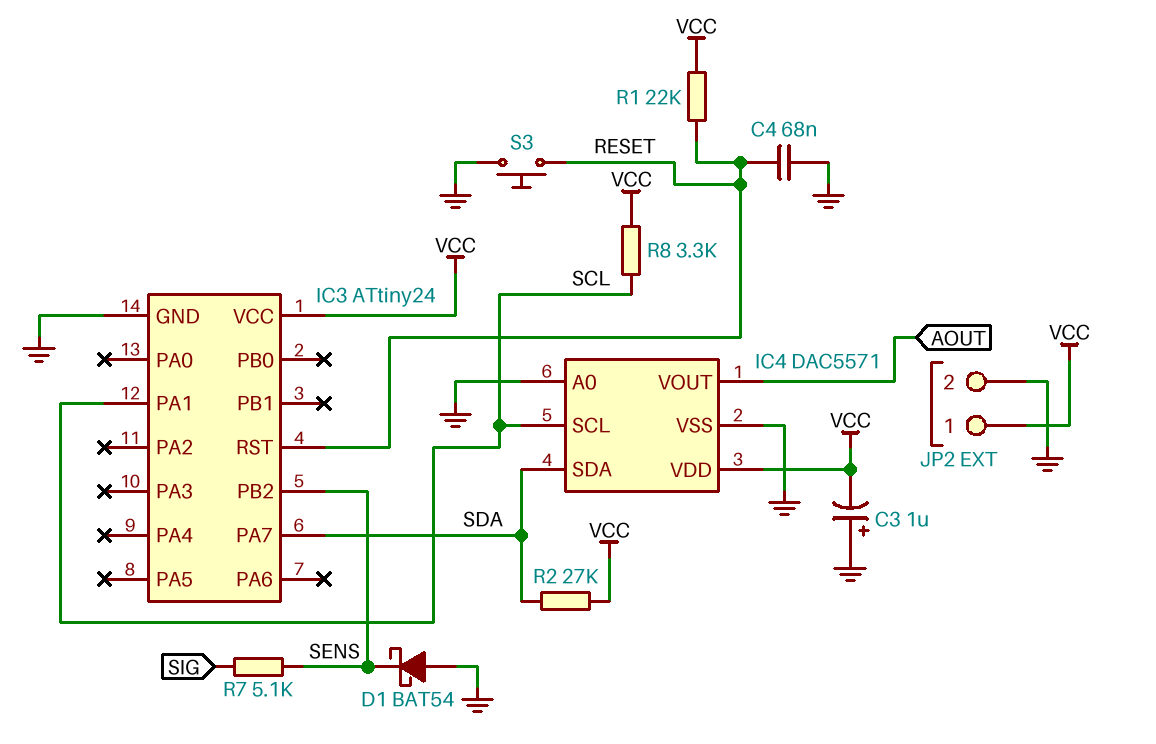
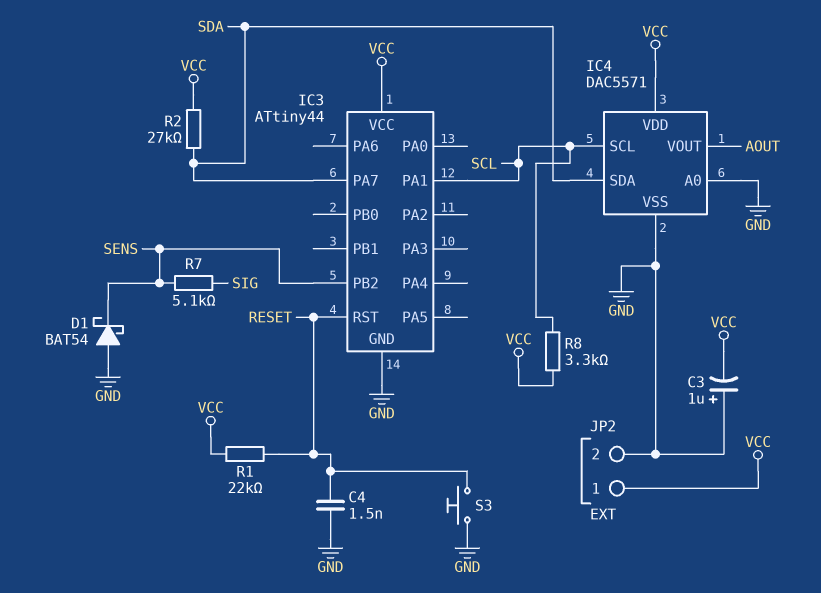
C4: 68nF (GND, RESET) -> 1.5nF (GND, RESET)
IC3: ATtiny24 -> ATtiny44

